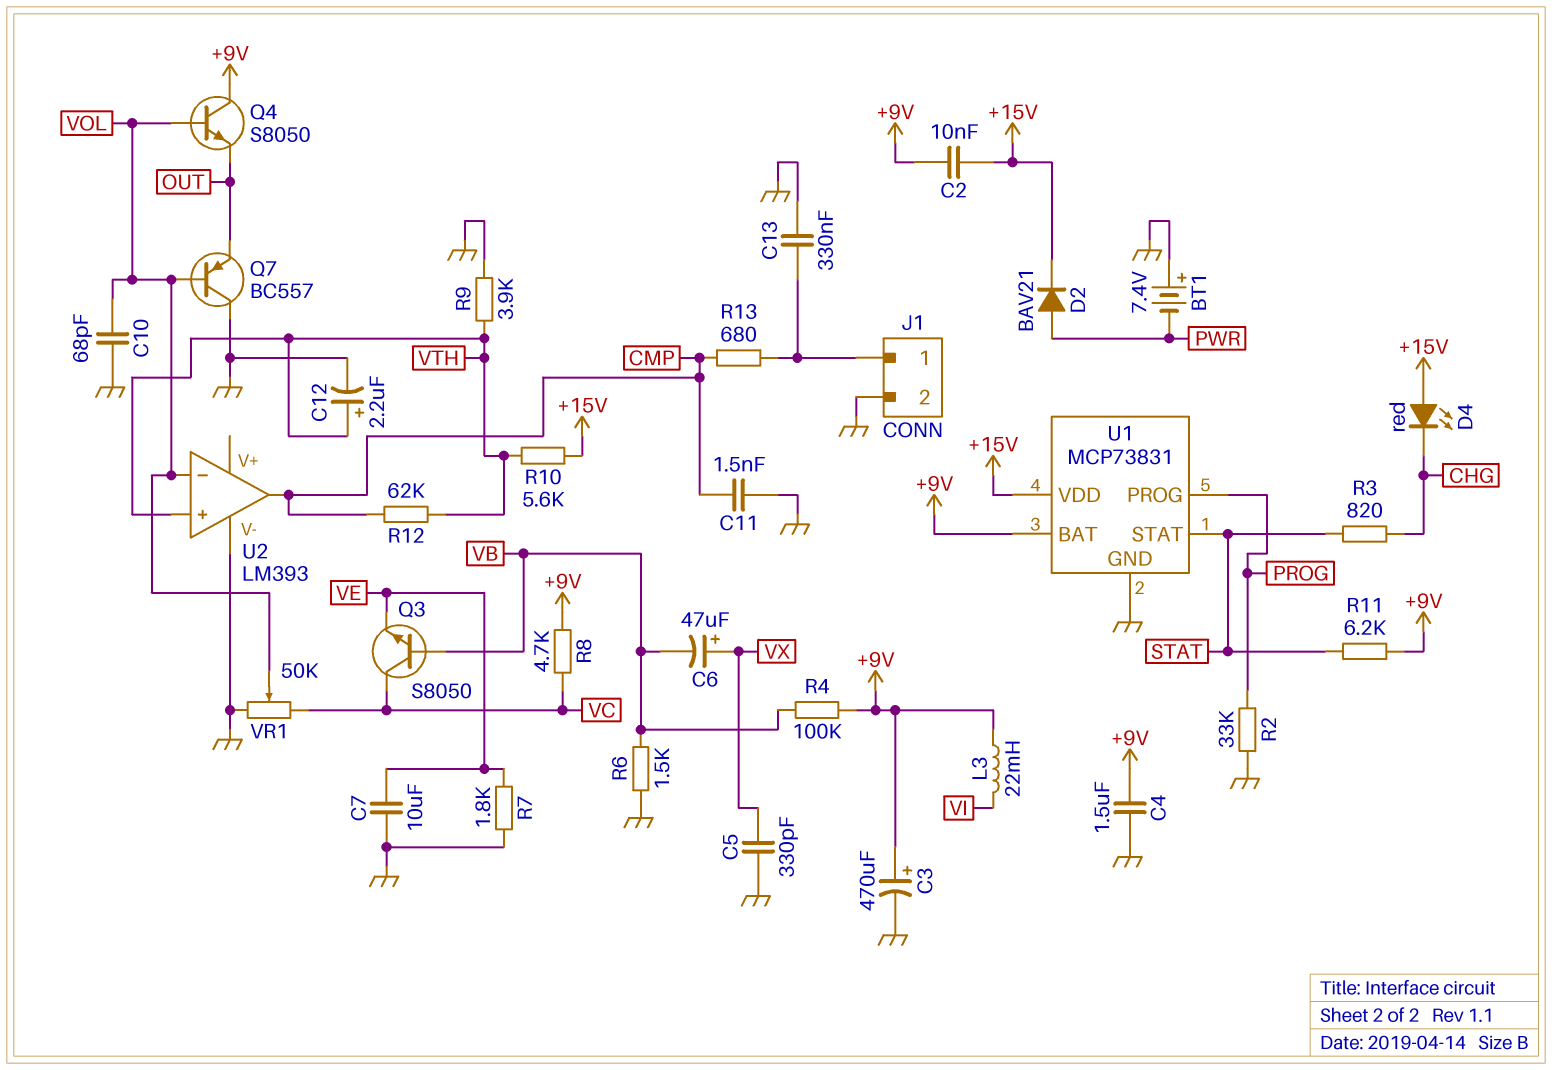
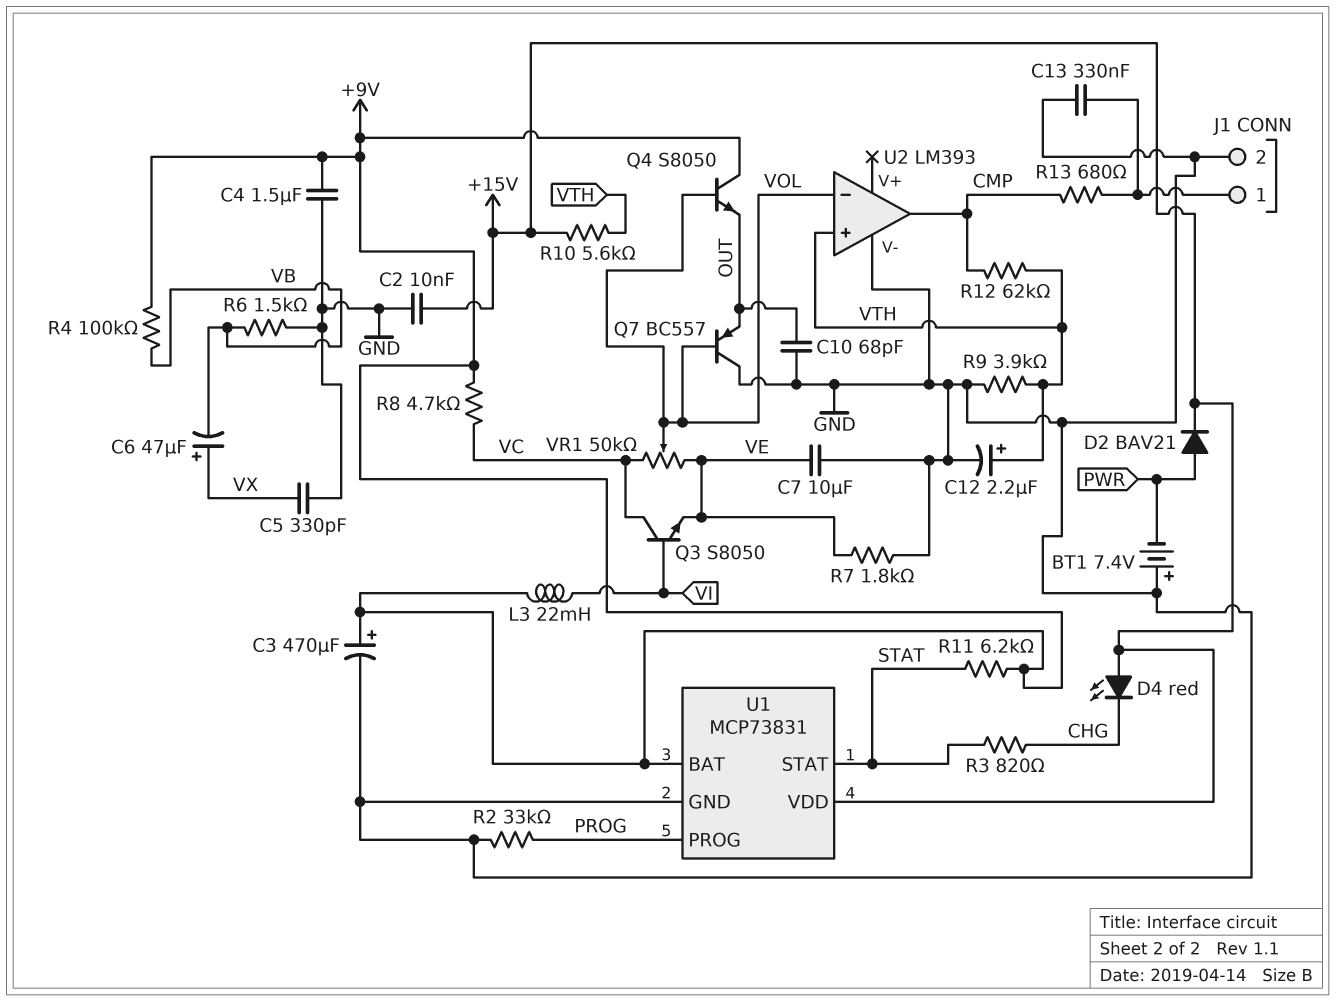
C2: 10nF (+9V, +15V) -> 10nF (+15V, GND)
C10: 68pF (GND, VOL) -> 68pF (GND, OUT)
C11: 1.5nF (CMP, GND) -> none
Q3: NPN S8050 (B VB, C VC, E VE) -> NPN S8050 (B VI, C VC, E VE)
VR1: 50k (GND, VC, wiper VOL) -> 50k (VC, VE, wiper VOL)

